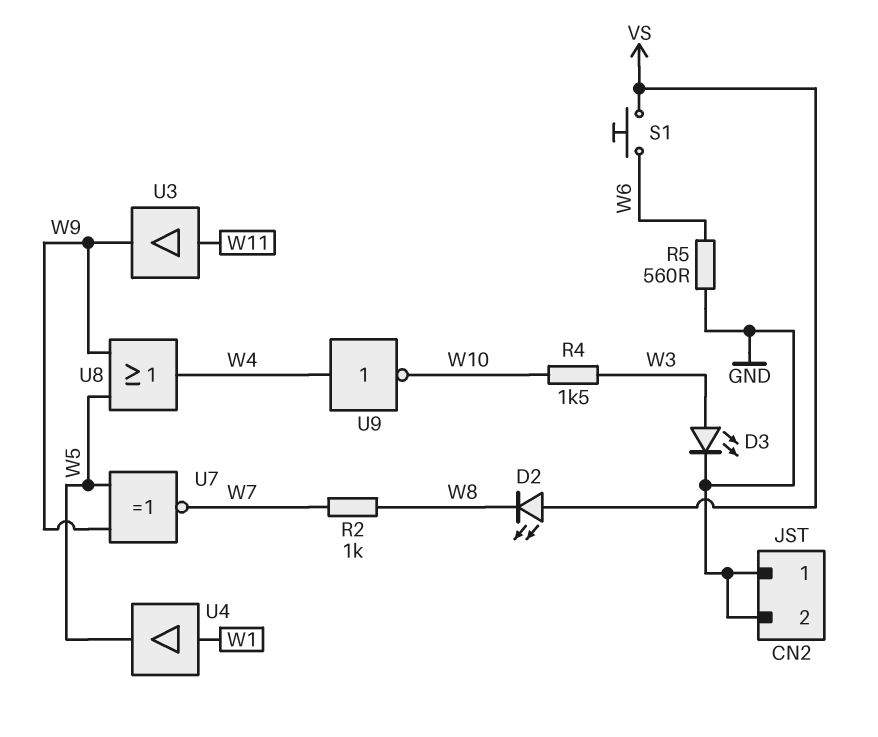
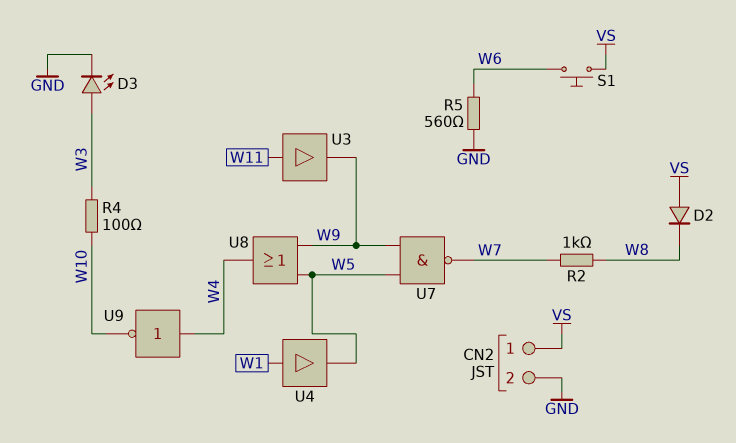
CN2 pin 1: GND -> VS
D2: LED (A VS, K W8) -> diode (A VS, K W8)
R4: 1.5k (W3, W10) -> 100 (W3, W10)
U7: XNOR (in W5, in W9, out W7) -> NAND (in W5, in W9, out W7)

